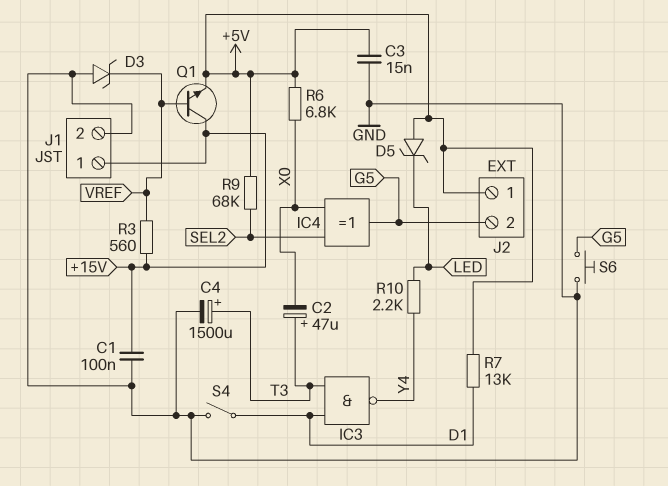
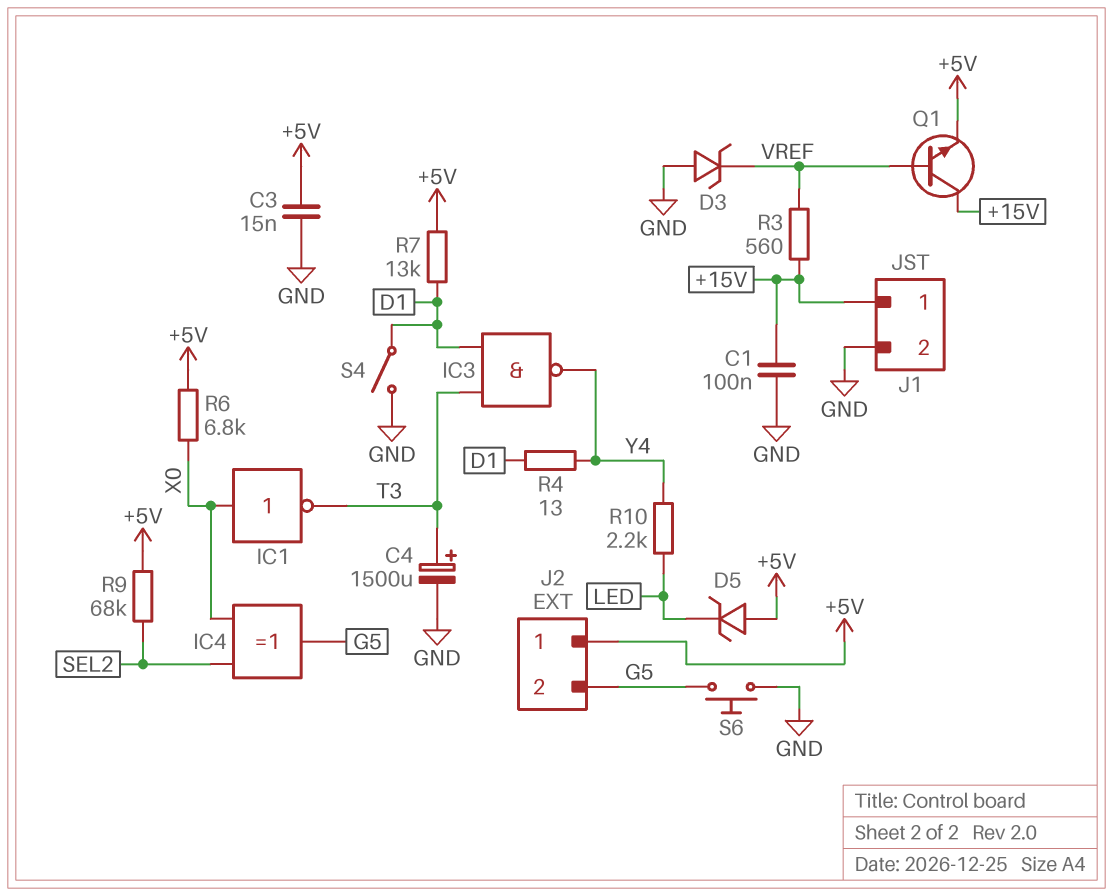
C2: 47uF (plus T3, minus X0) -> none
IC1: none -> NOT (in X0, out T3)
R4: none -> 13 (D1, Y4)

